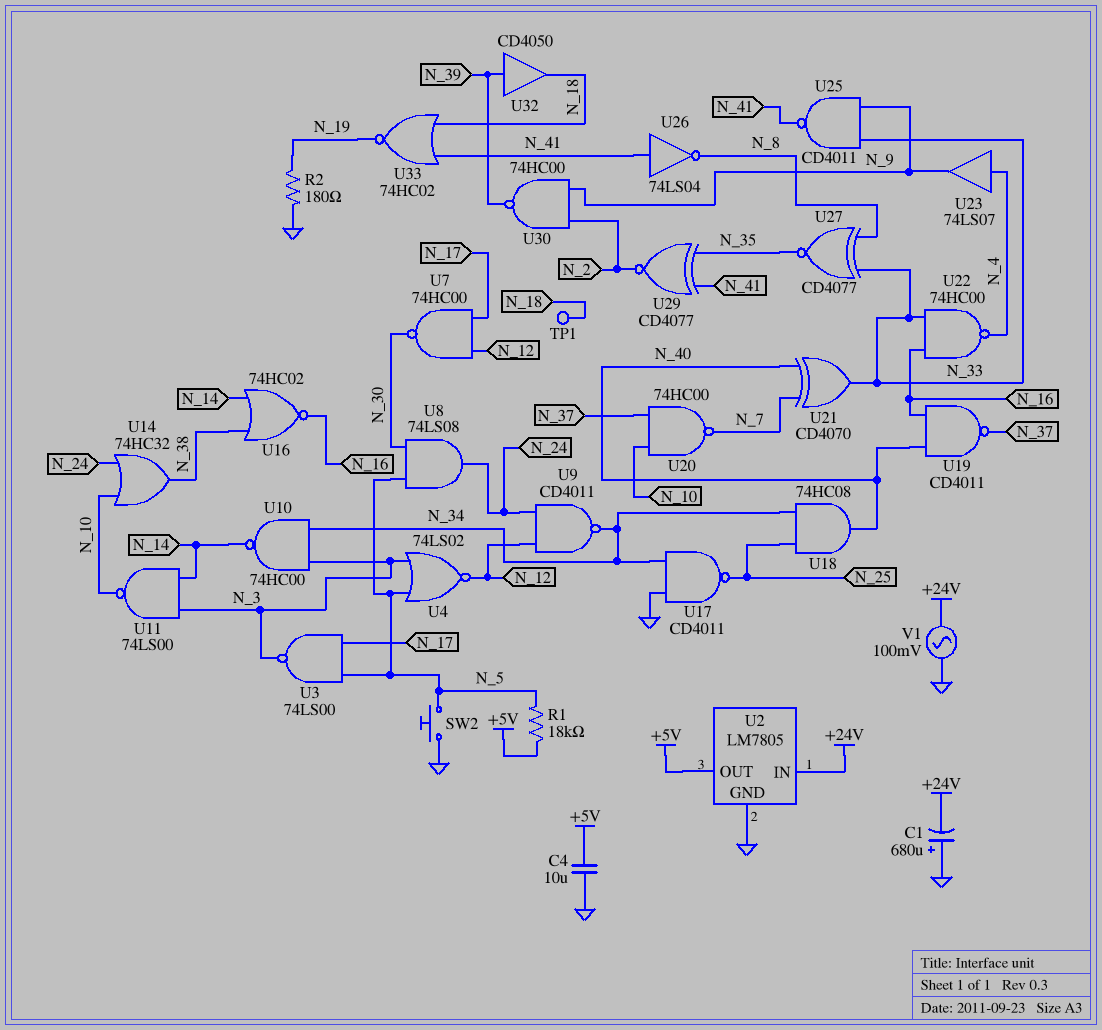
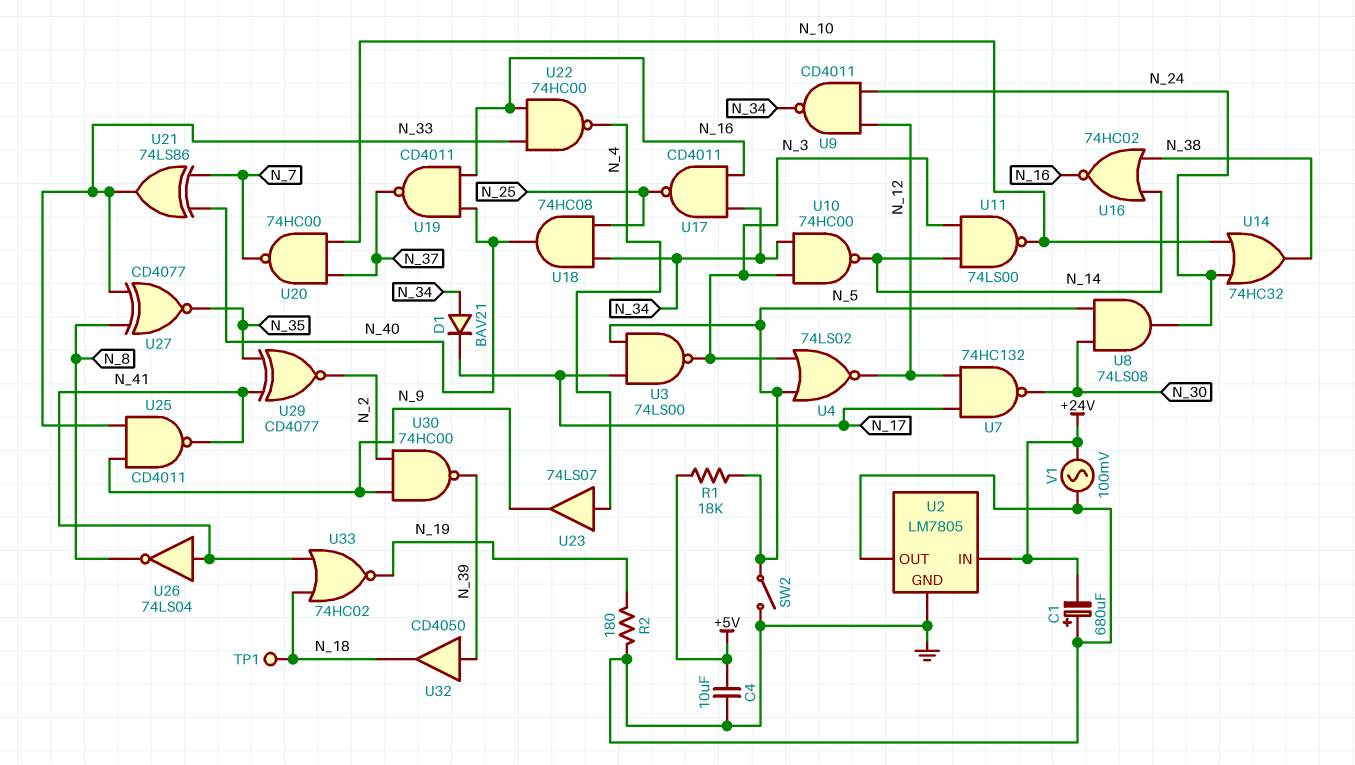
D1: none -> diode BAV21 (A N_34, K N_17)
SW2: button (GND, N_5) -> switch (GND, N_5)
U2 pin OUT: +5V -> GND
U7: NAND 74HC00 (in N_12, in N_17, out N_30) -> NAND 74HC132 (in N_12, in N_17, out N_30)
U17: NAND CD4011 (in GND, in N_34, out N_25) -> NAND CD4011 (in N_16, in N_34, out N_25)
U21: XOR CD4070 (in N_7, in N_40, out N_33) -> XOR 74LS86 (in N_7, in N_40, out N_33)

